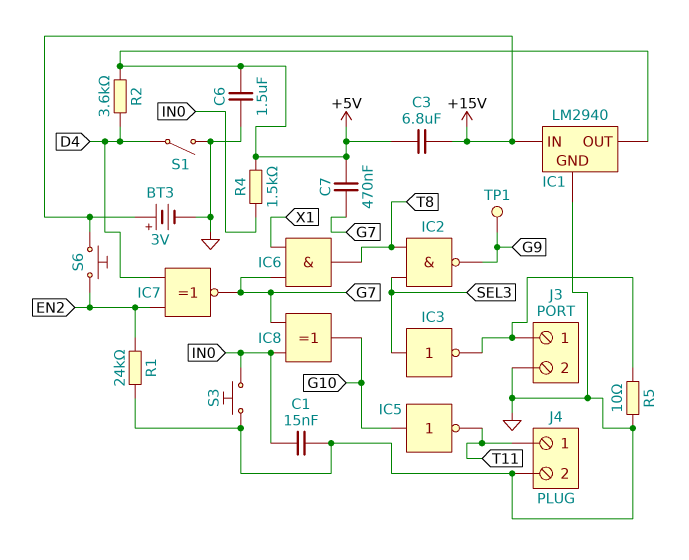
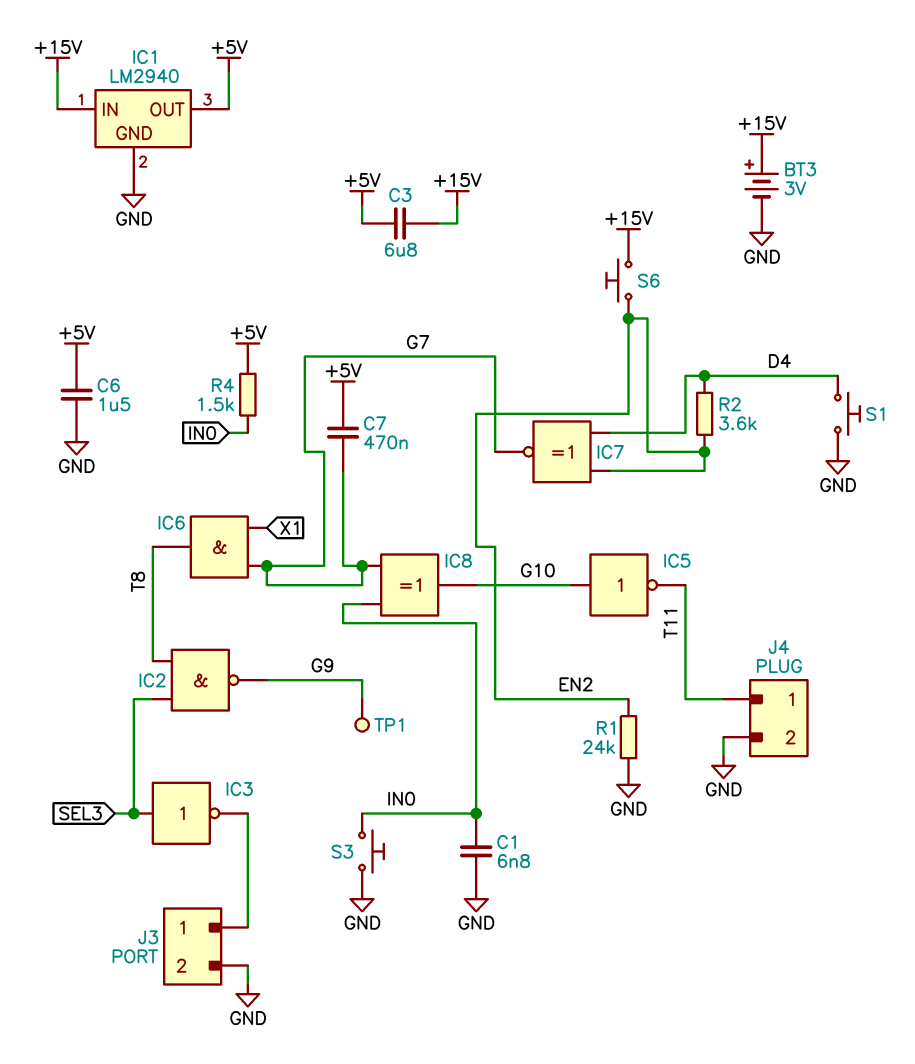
C1: 15nF (GND, IN0) -> 6.8nF (GND, IN0)
R2: 3.6k (+5V, D4) -> 3.6k (D4, EN2)
R5: 10 (GND, J3/1) -> none
S1: switch (D4, GND) -> button (D4, GND)

